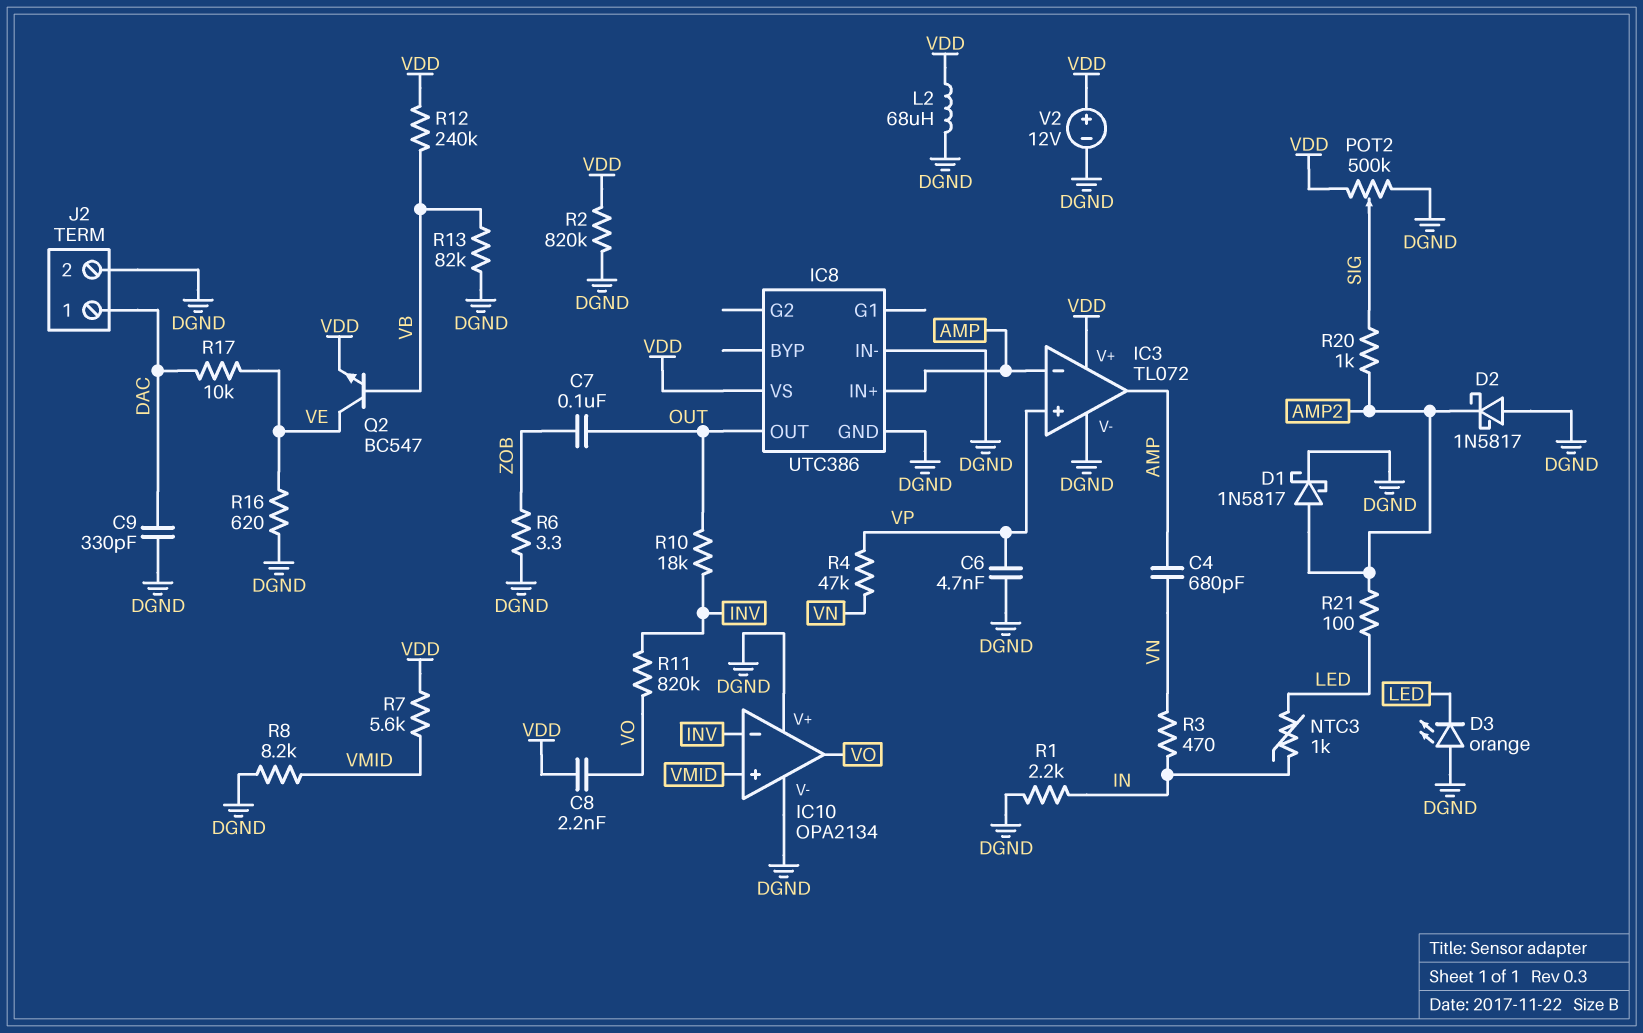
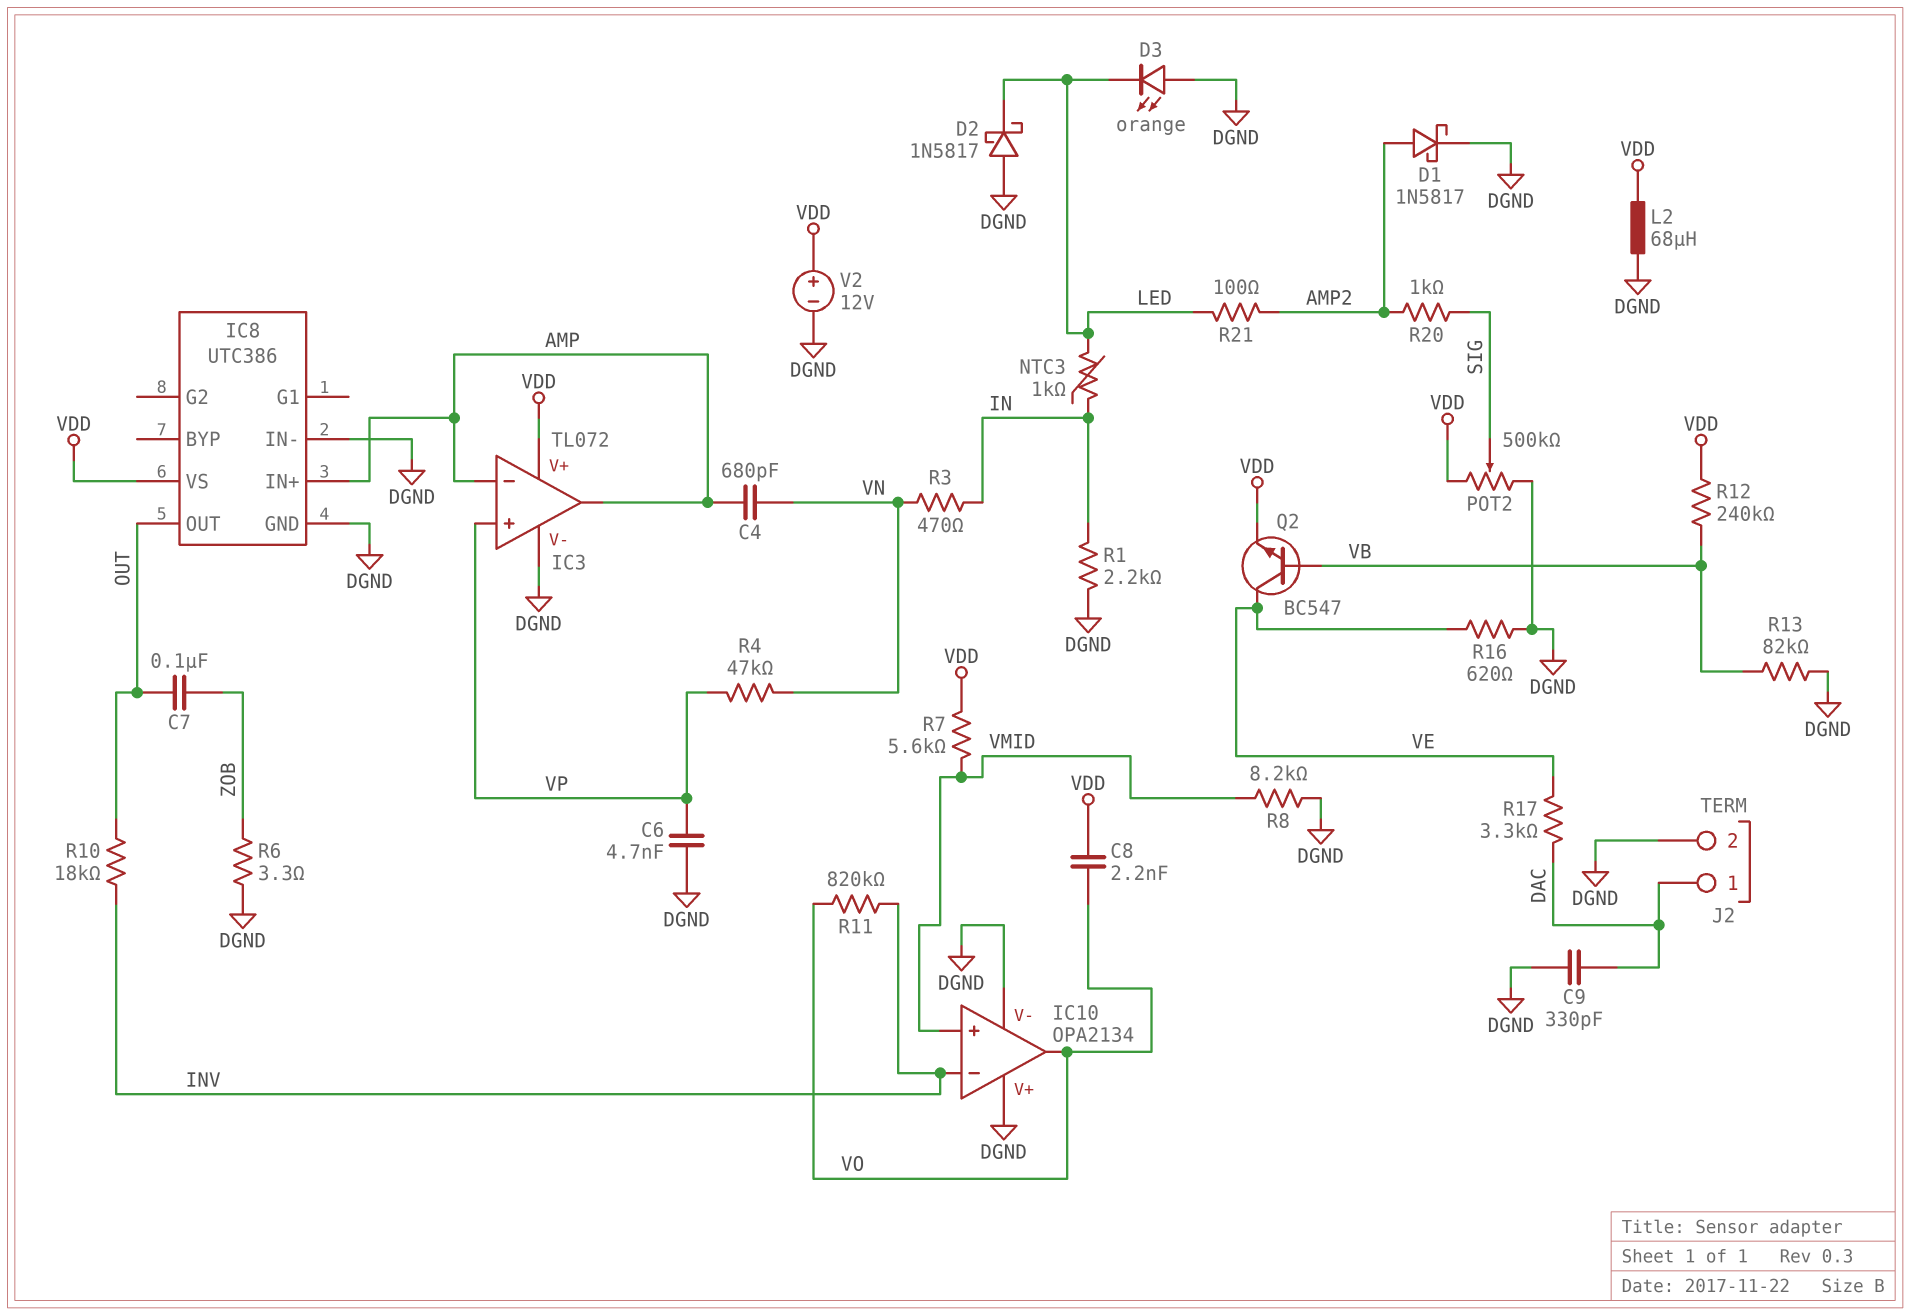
D2: schottky 1N5817 (A DGND, K AMP2) -> schottky 1N5817 (A DGND, K LED)
R2: 820k (DGND, VDD) -> none
R17: 10k (DAC, VE) -> 3.3k (DAC, VE)

